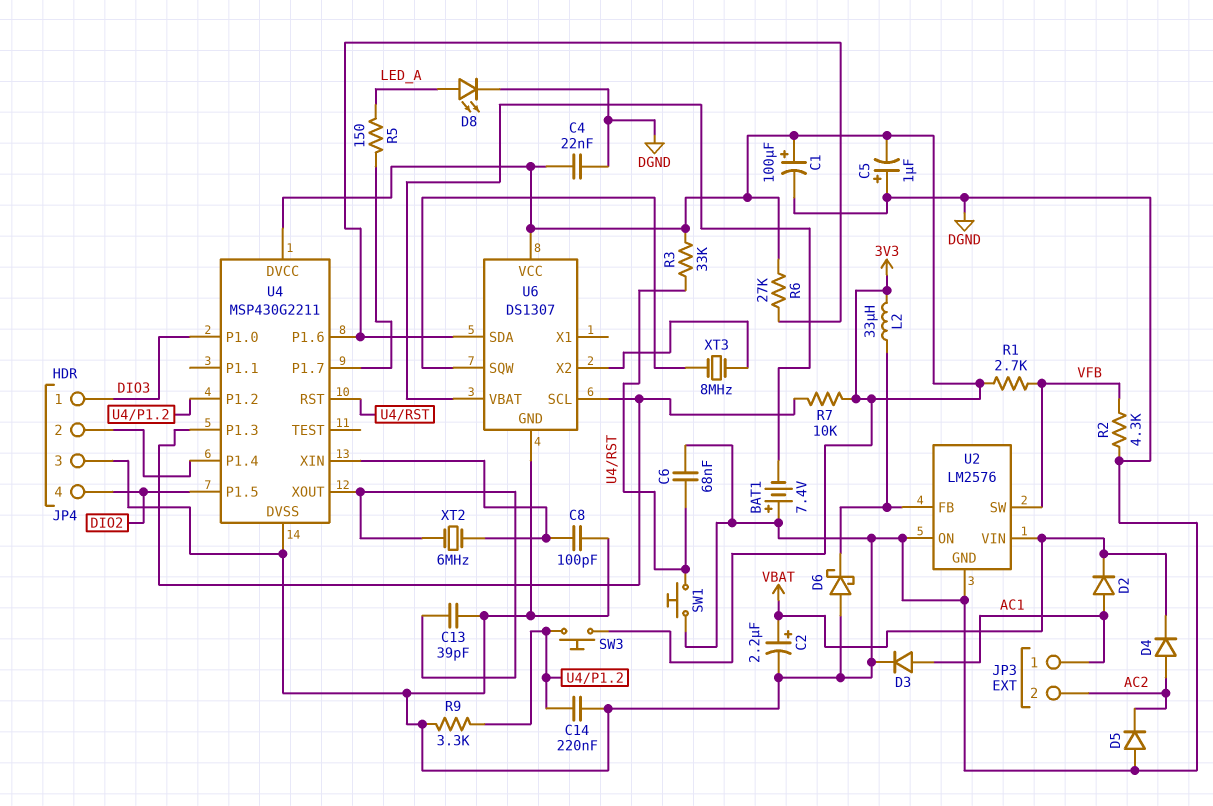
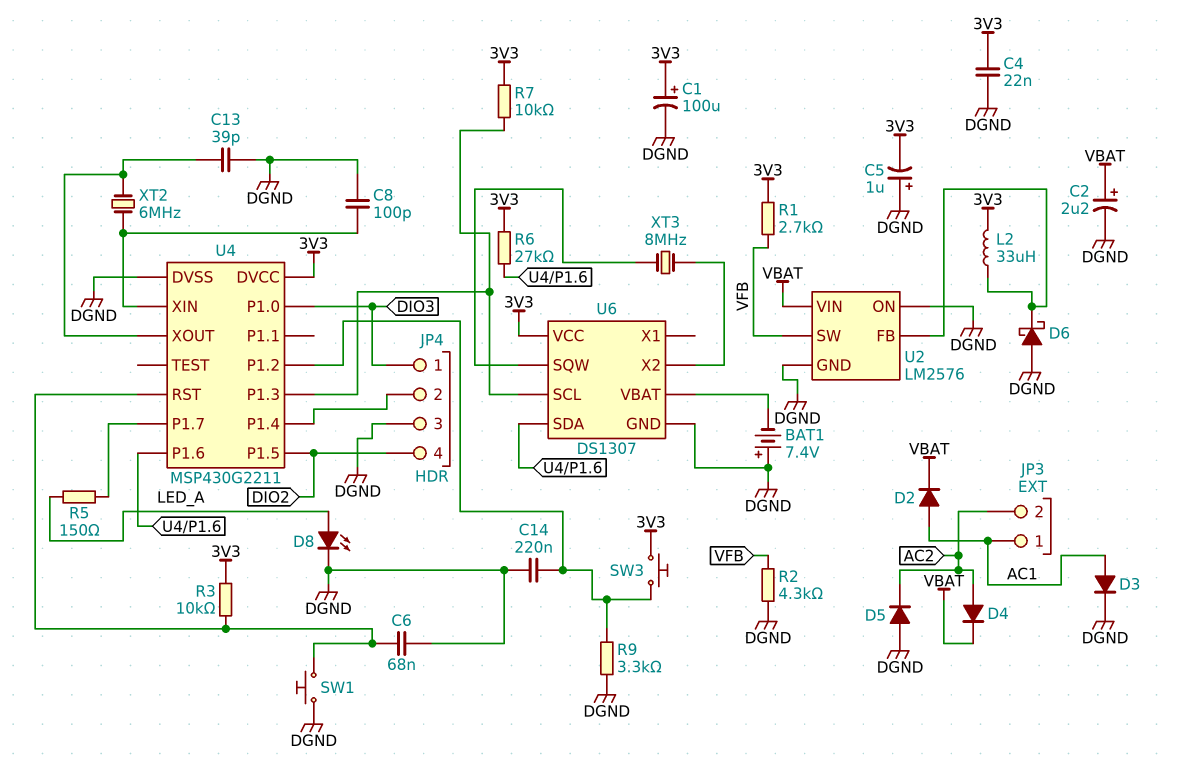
R3: 33k (3V3, U4/RST) -> 10k (3V3, U4/RST)

